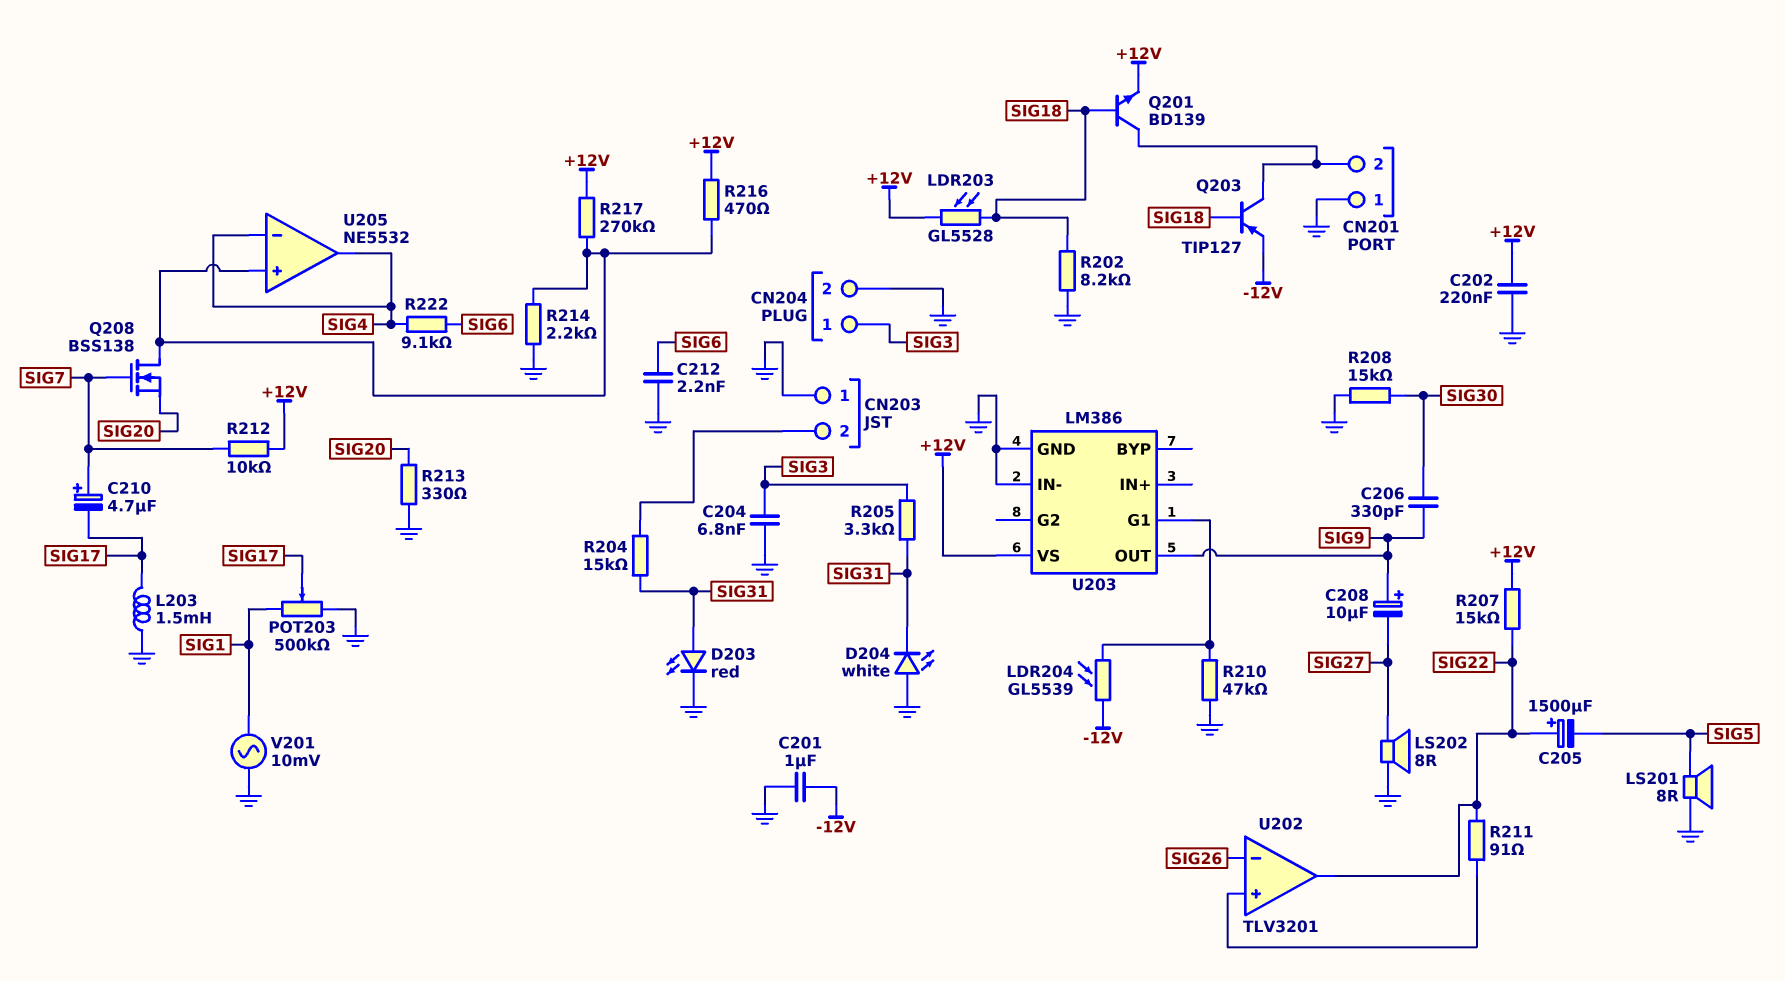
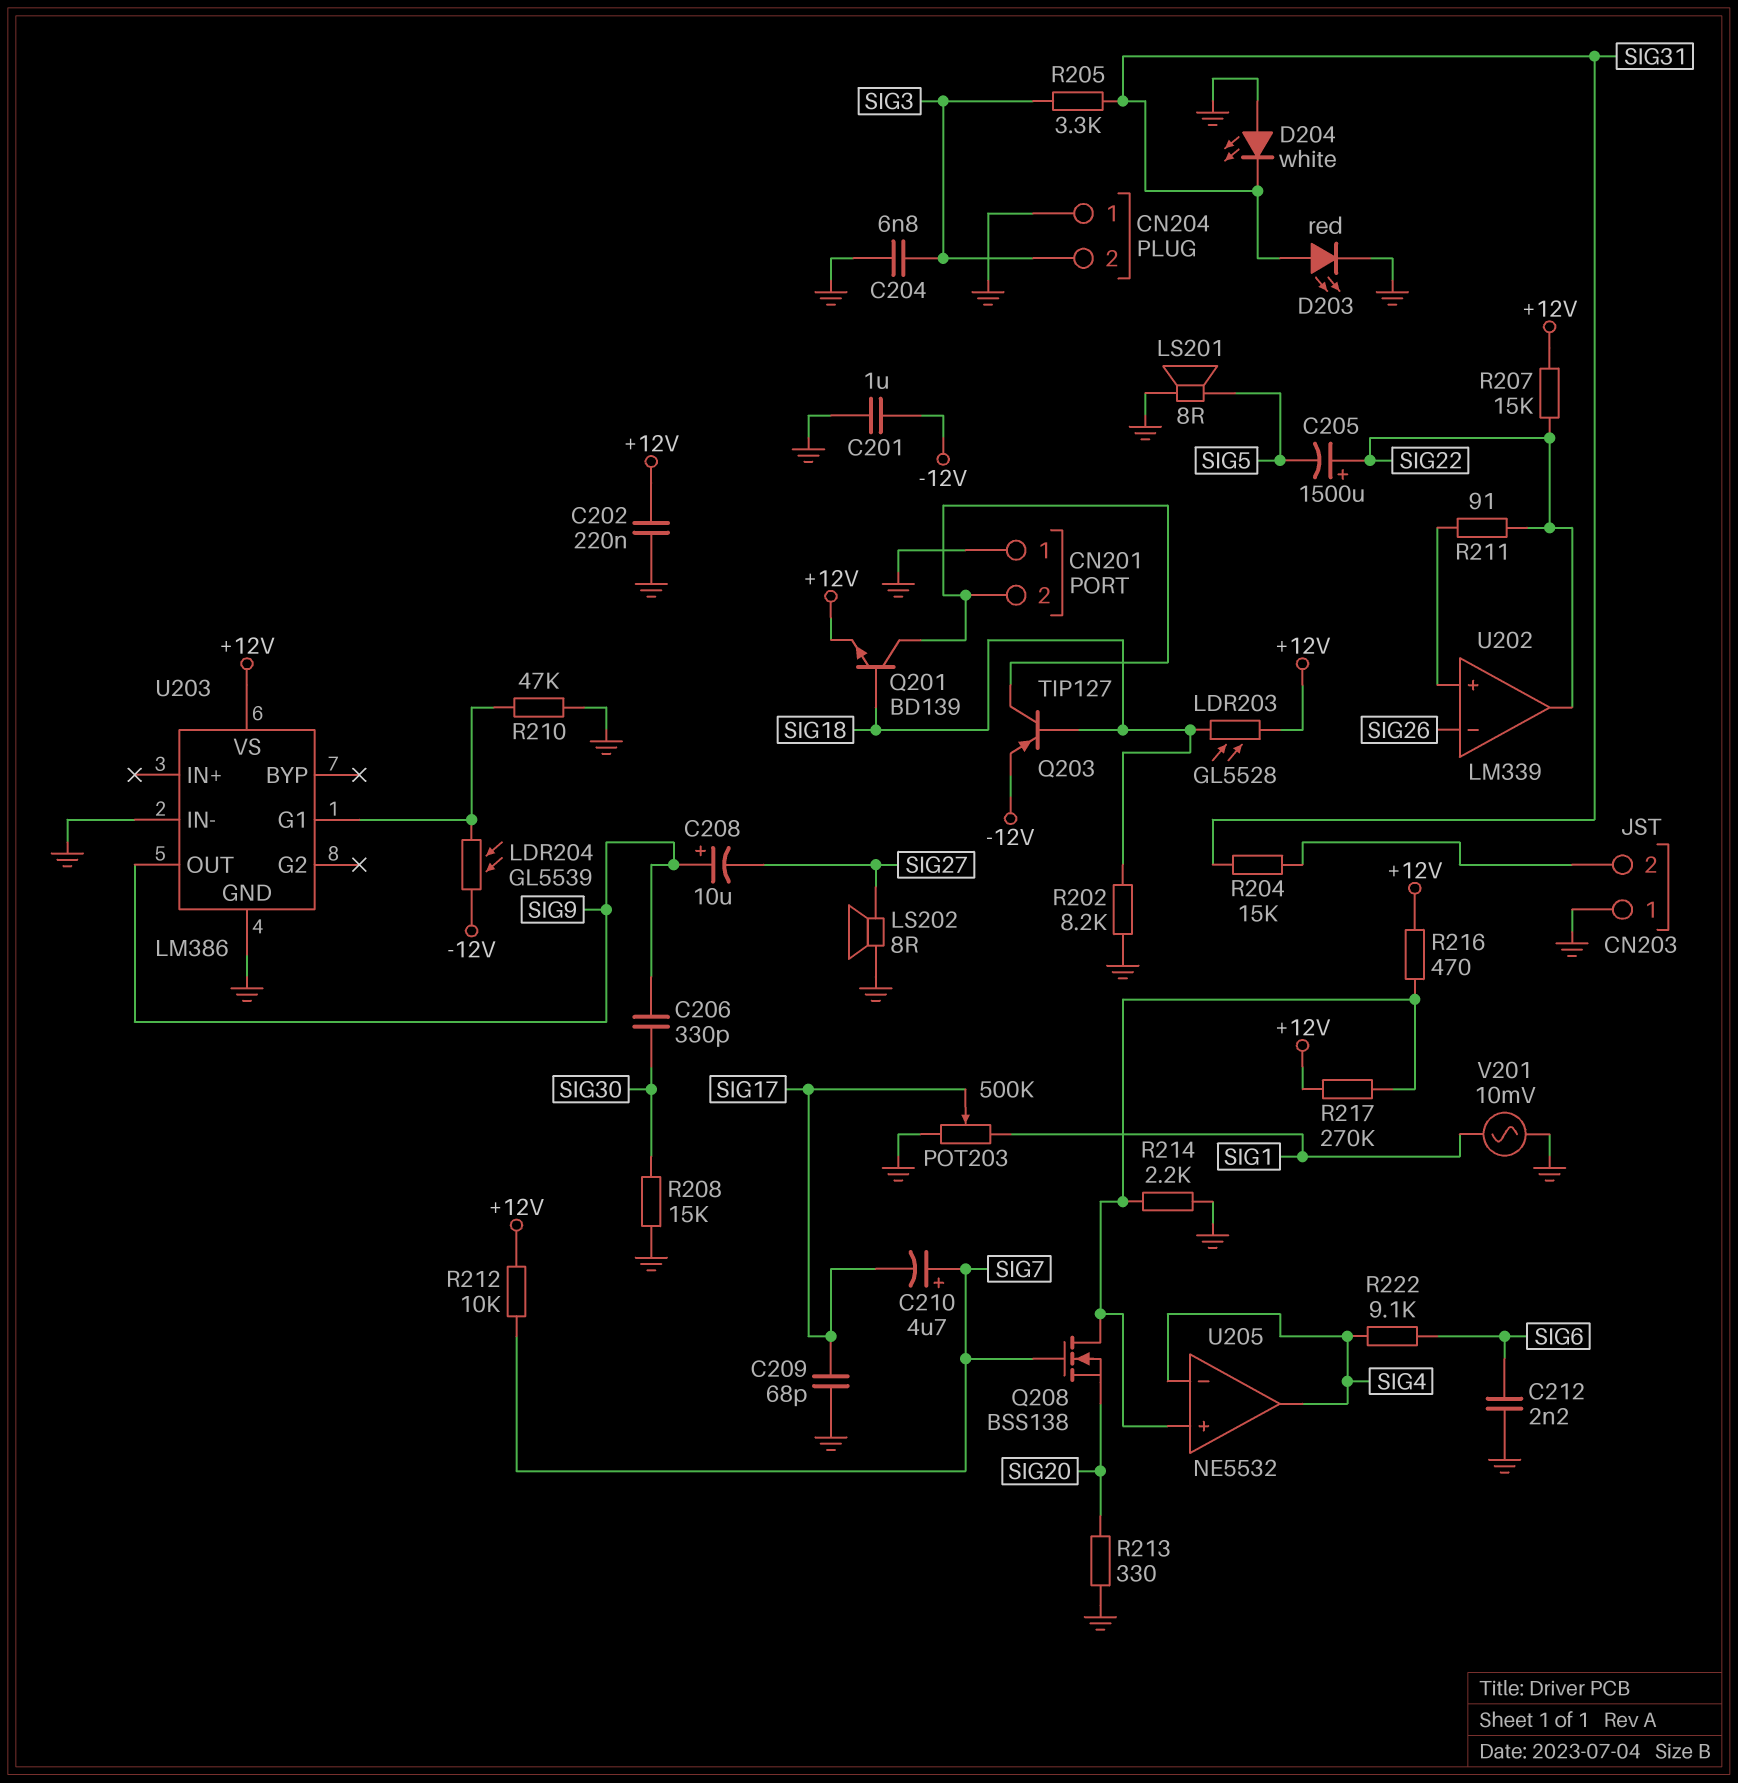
C209: none -> 68pF (GND, SIG17)
CN204 pin 1: SIG3 -> GND
CN204 pin 2: GND -> SIG3
L203: 1.5mH (GND, SIG17) -> none
U202: TLV3201 -> LM339

